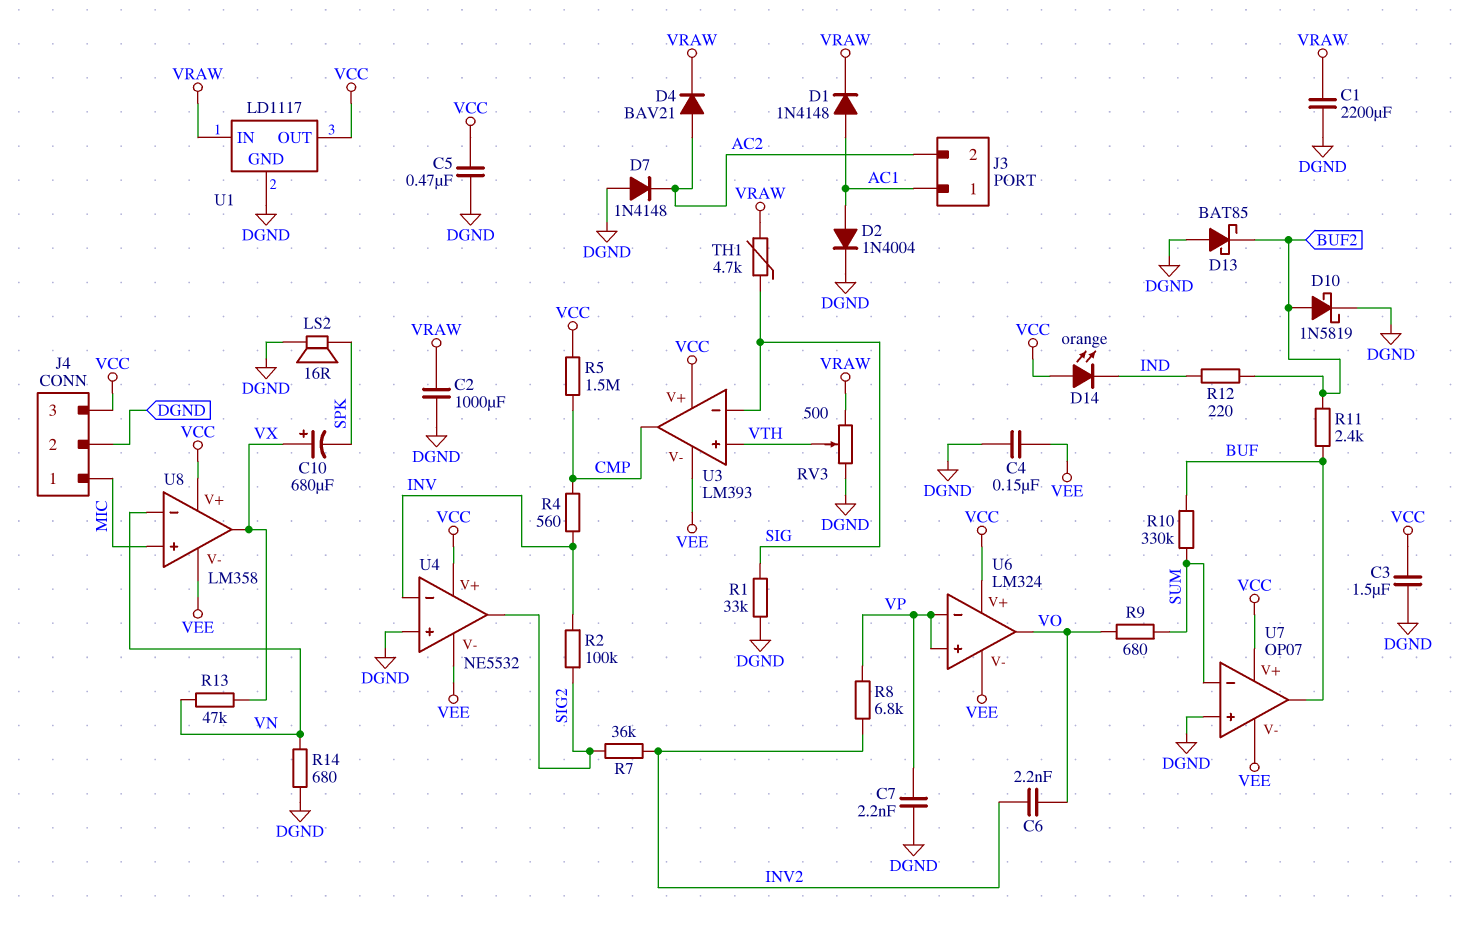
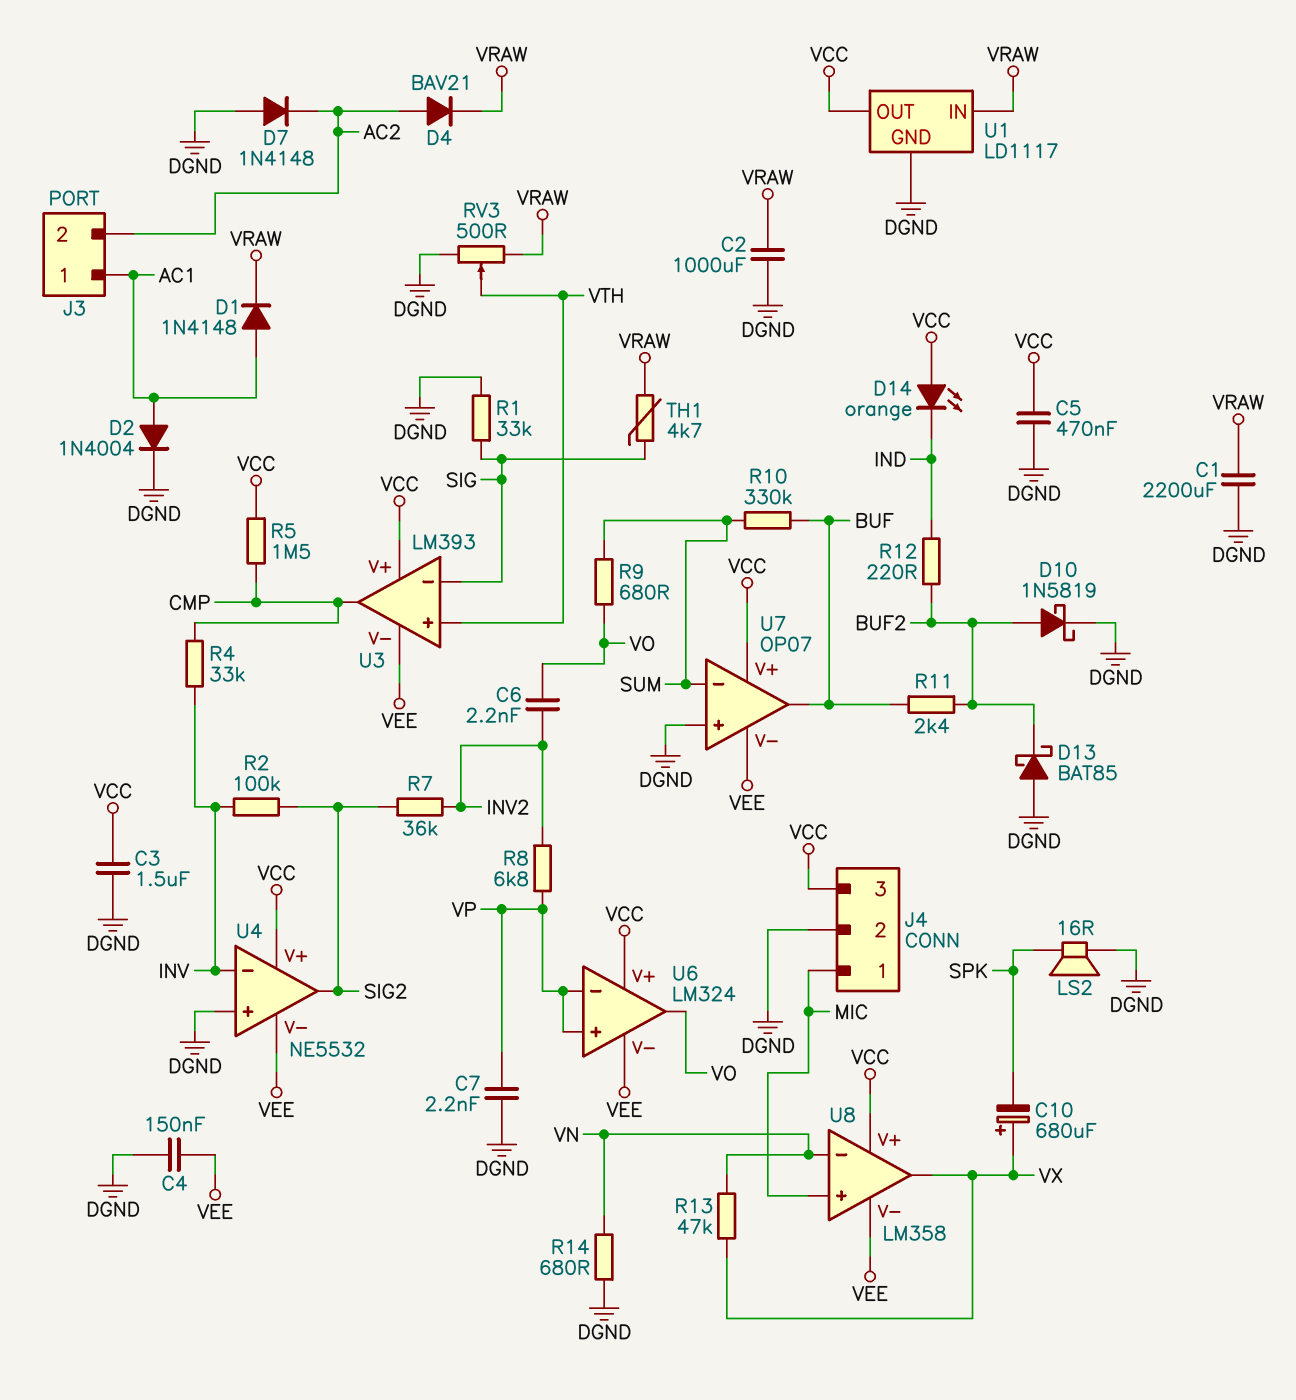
R4: 560 (CMP, INV) -> 33k (CMP, INV)

